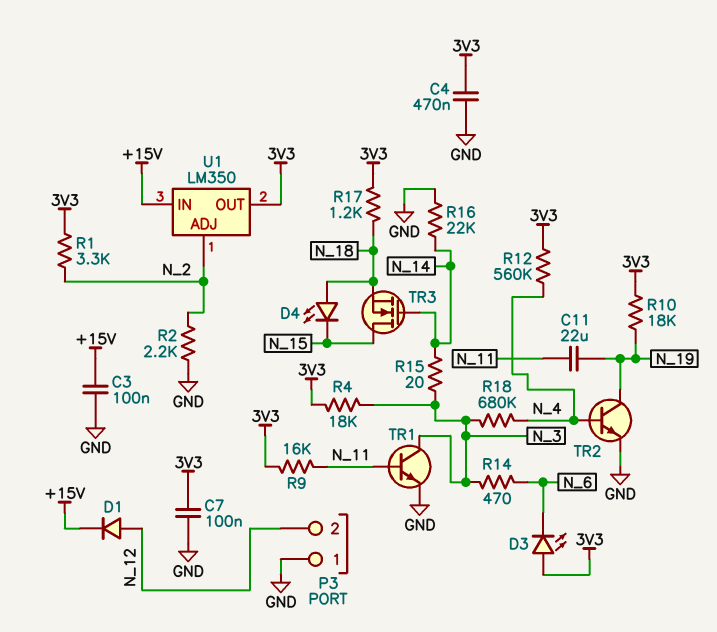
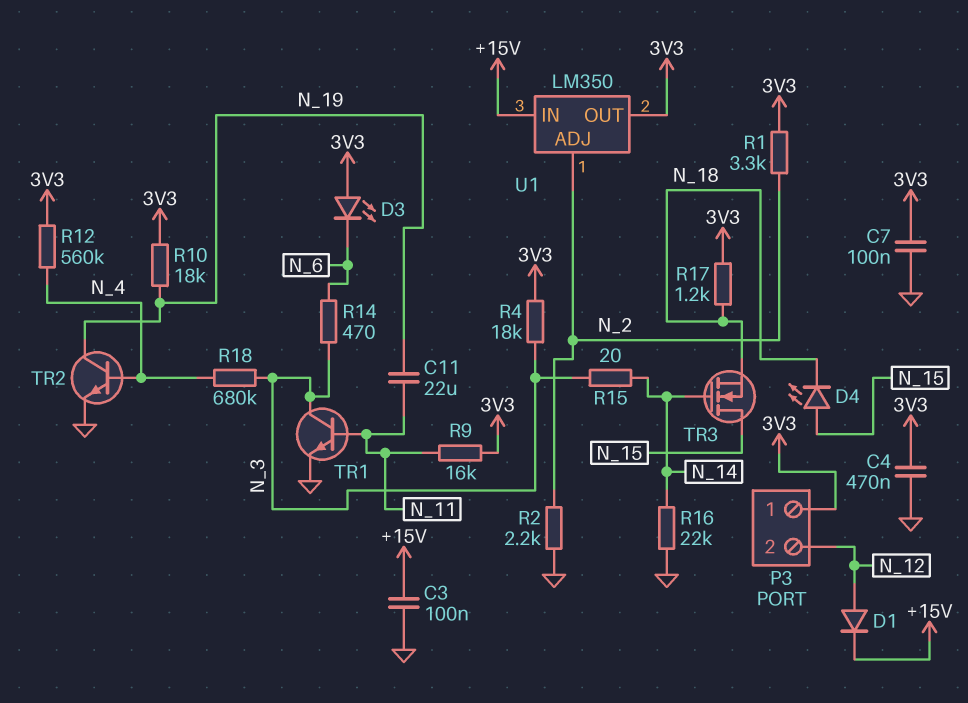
D4: LED (A N_18, K N_15) -> LED (A N_15, K N_18)
P3 pin 1: GND -> 3V3

